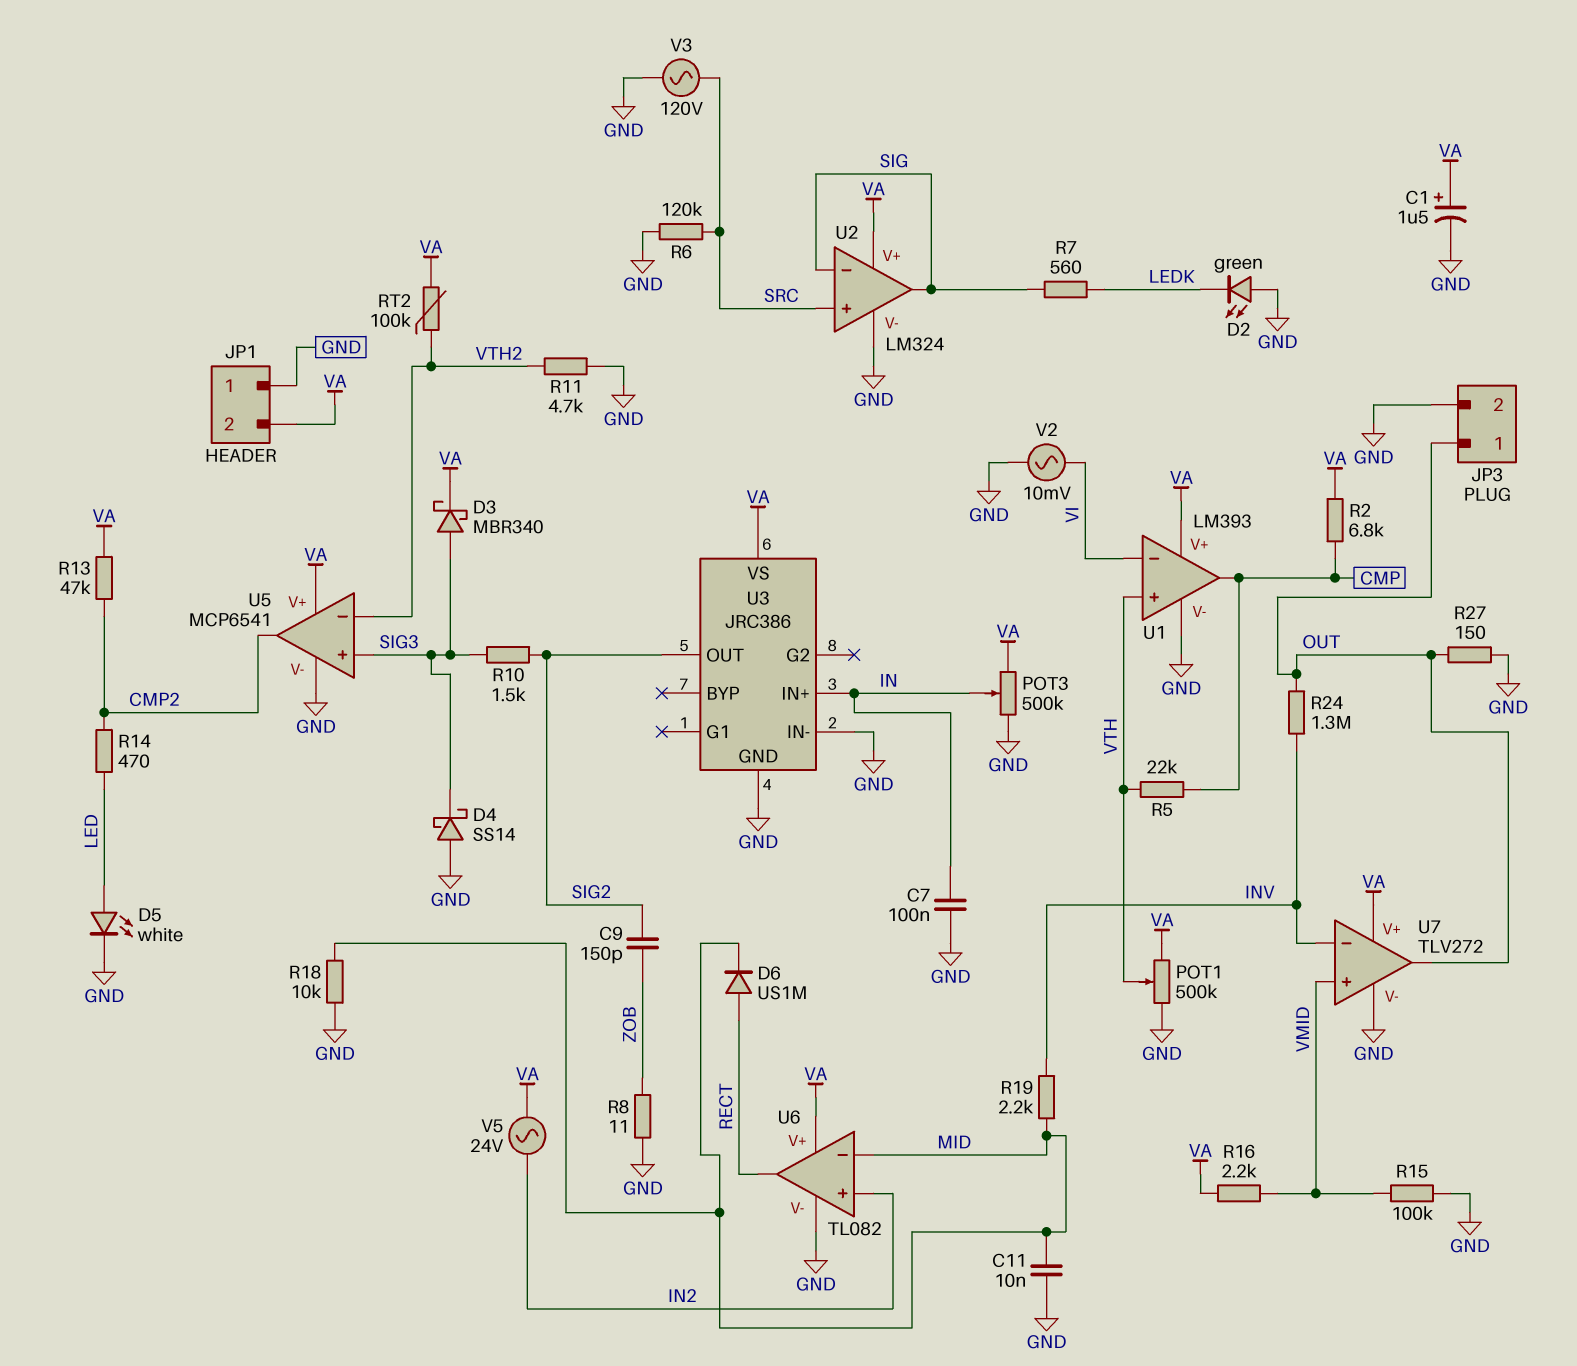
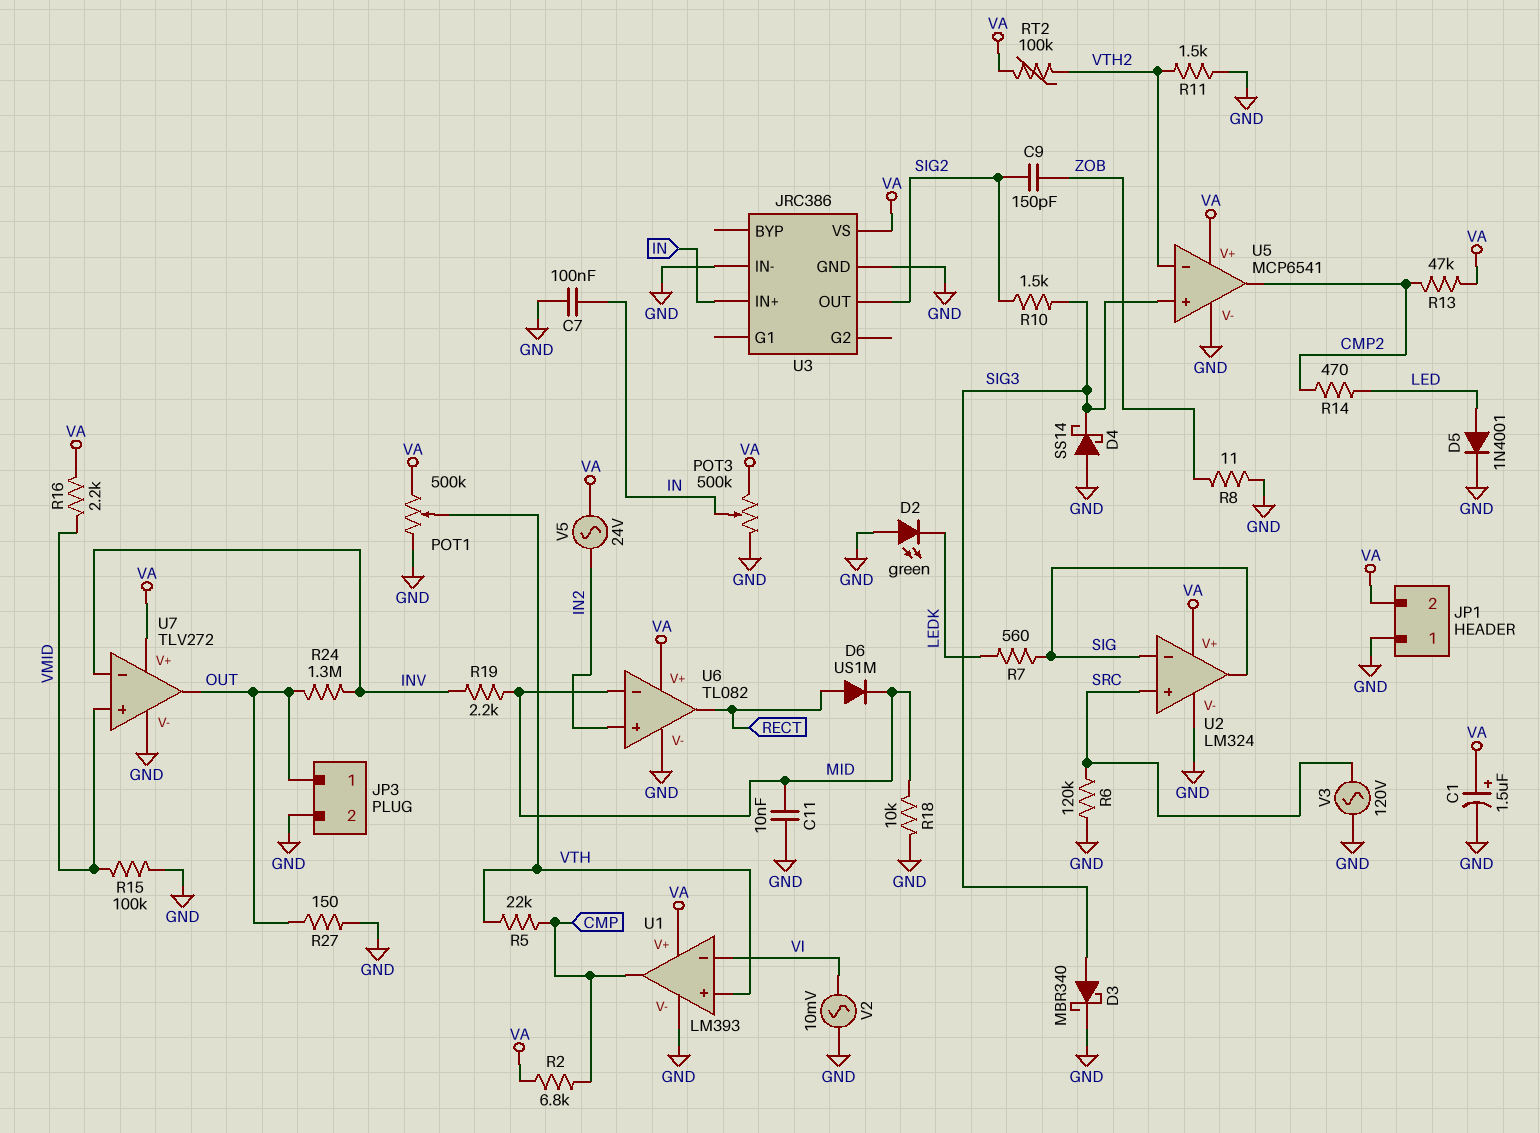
D3: schottky MBR340 (A SIG3, K VA) -> schottky MBR340 (A SIG3, K GND)
D5: LED white (A LED, K GND) -> diode 1N4001 (A LED, K GND)
R11: 4.7k (GND, VTH2) -> 1.5k (GND, VTH2)

